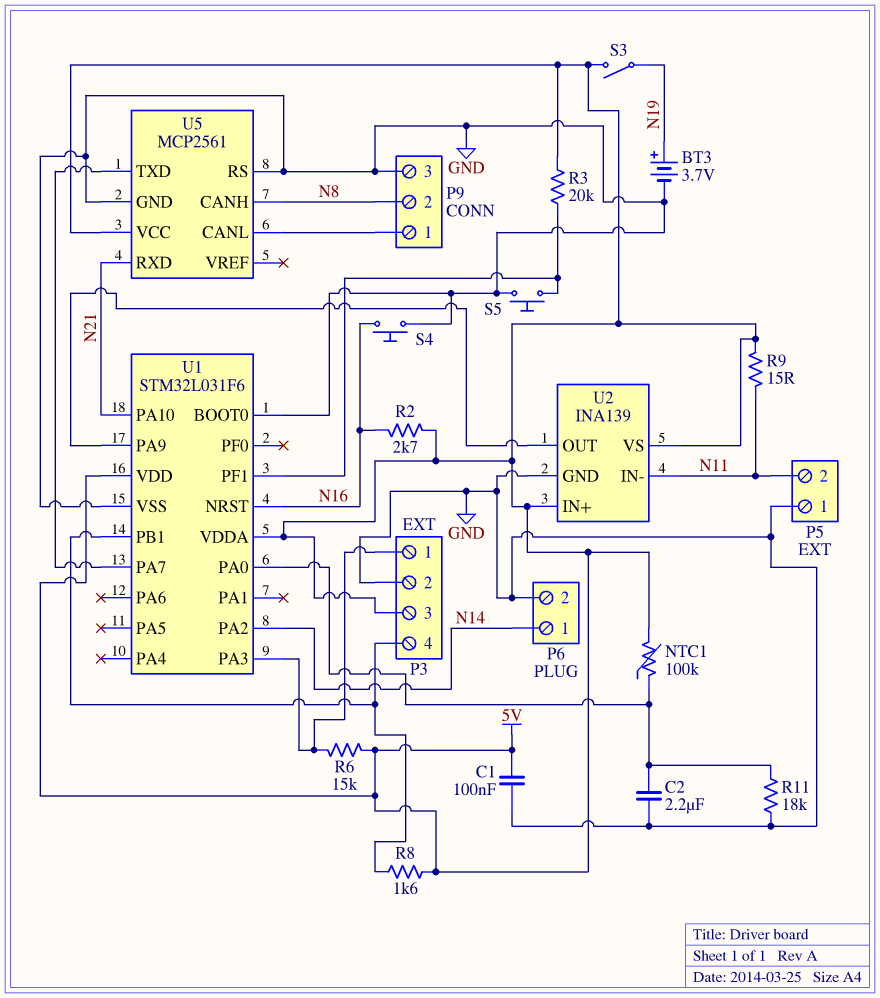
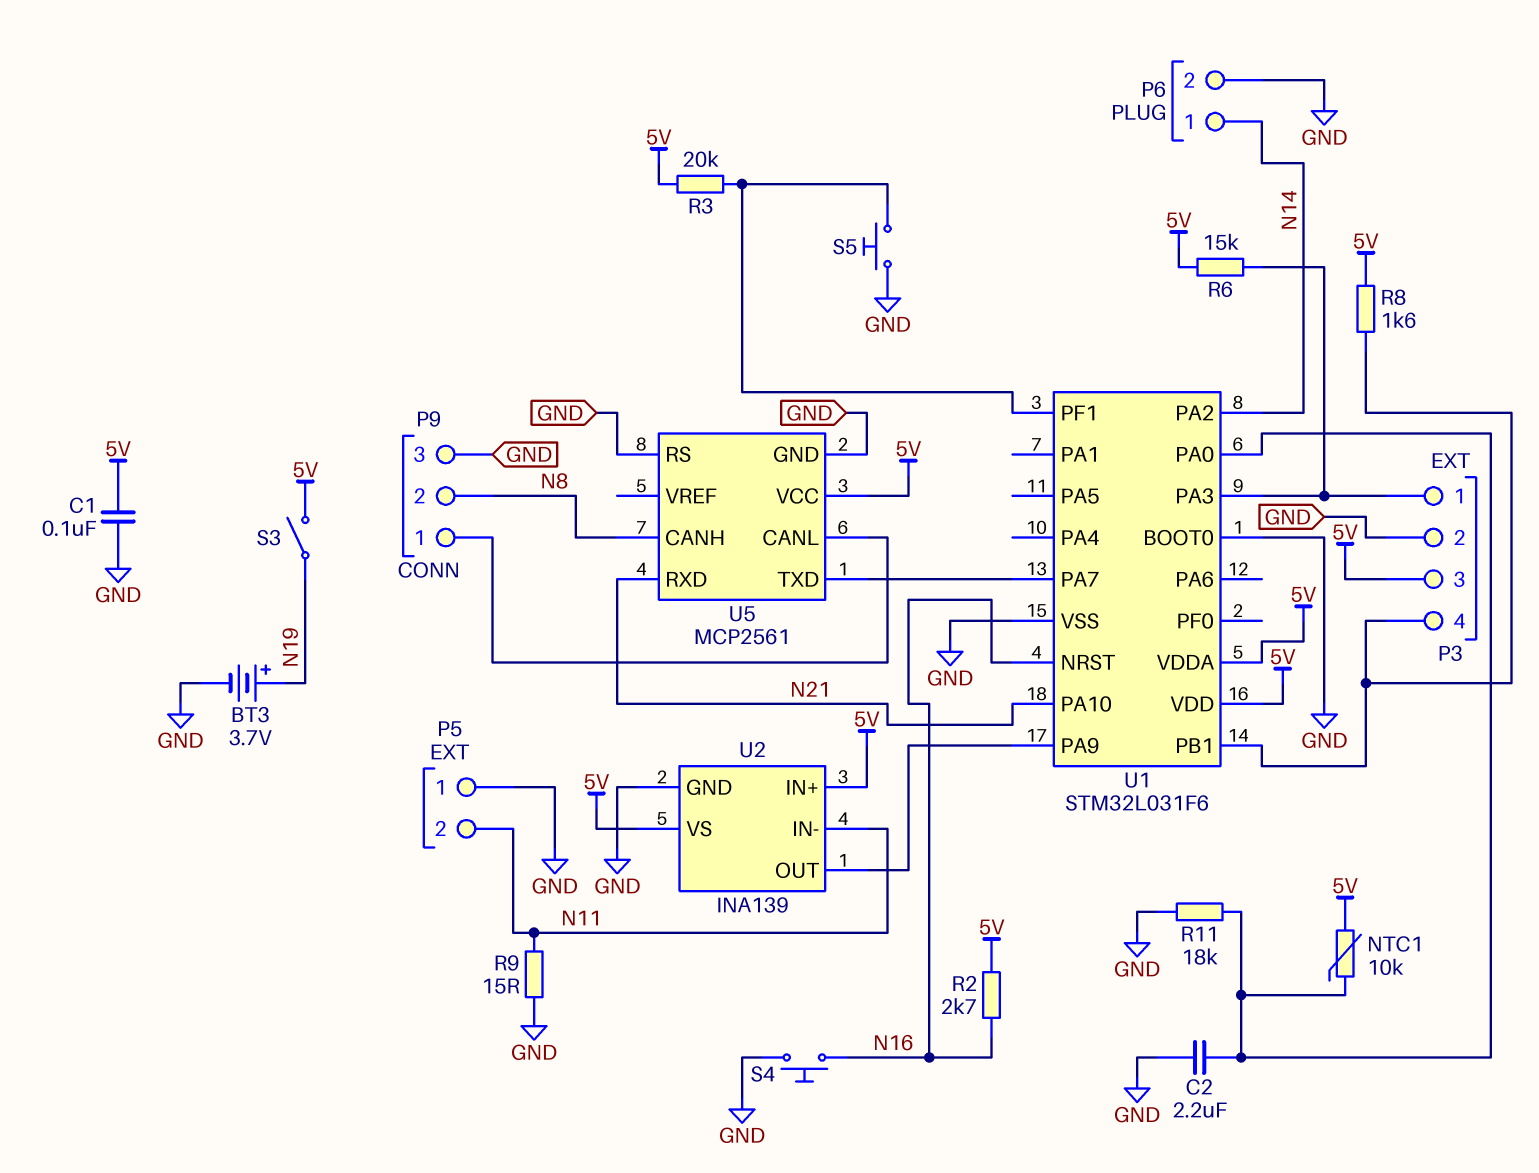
NTC1: 100k (5V, U1/PA0) -> 10k (5V, U1/PA0)
R9: 15 (5V, N11) -> 15 (GND, N11)

